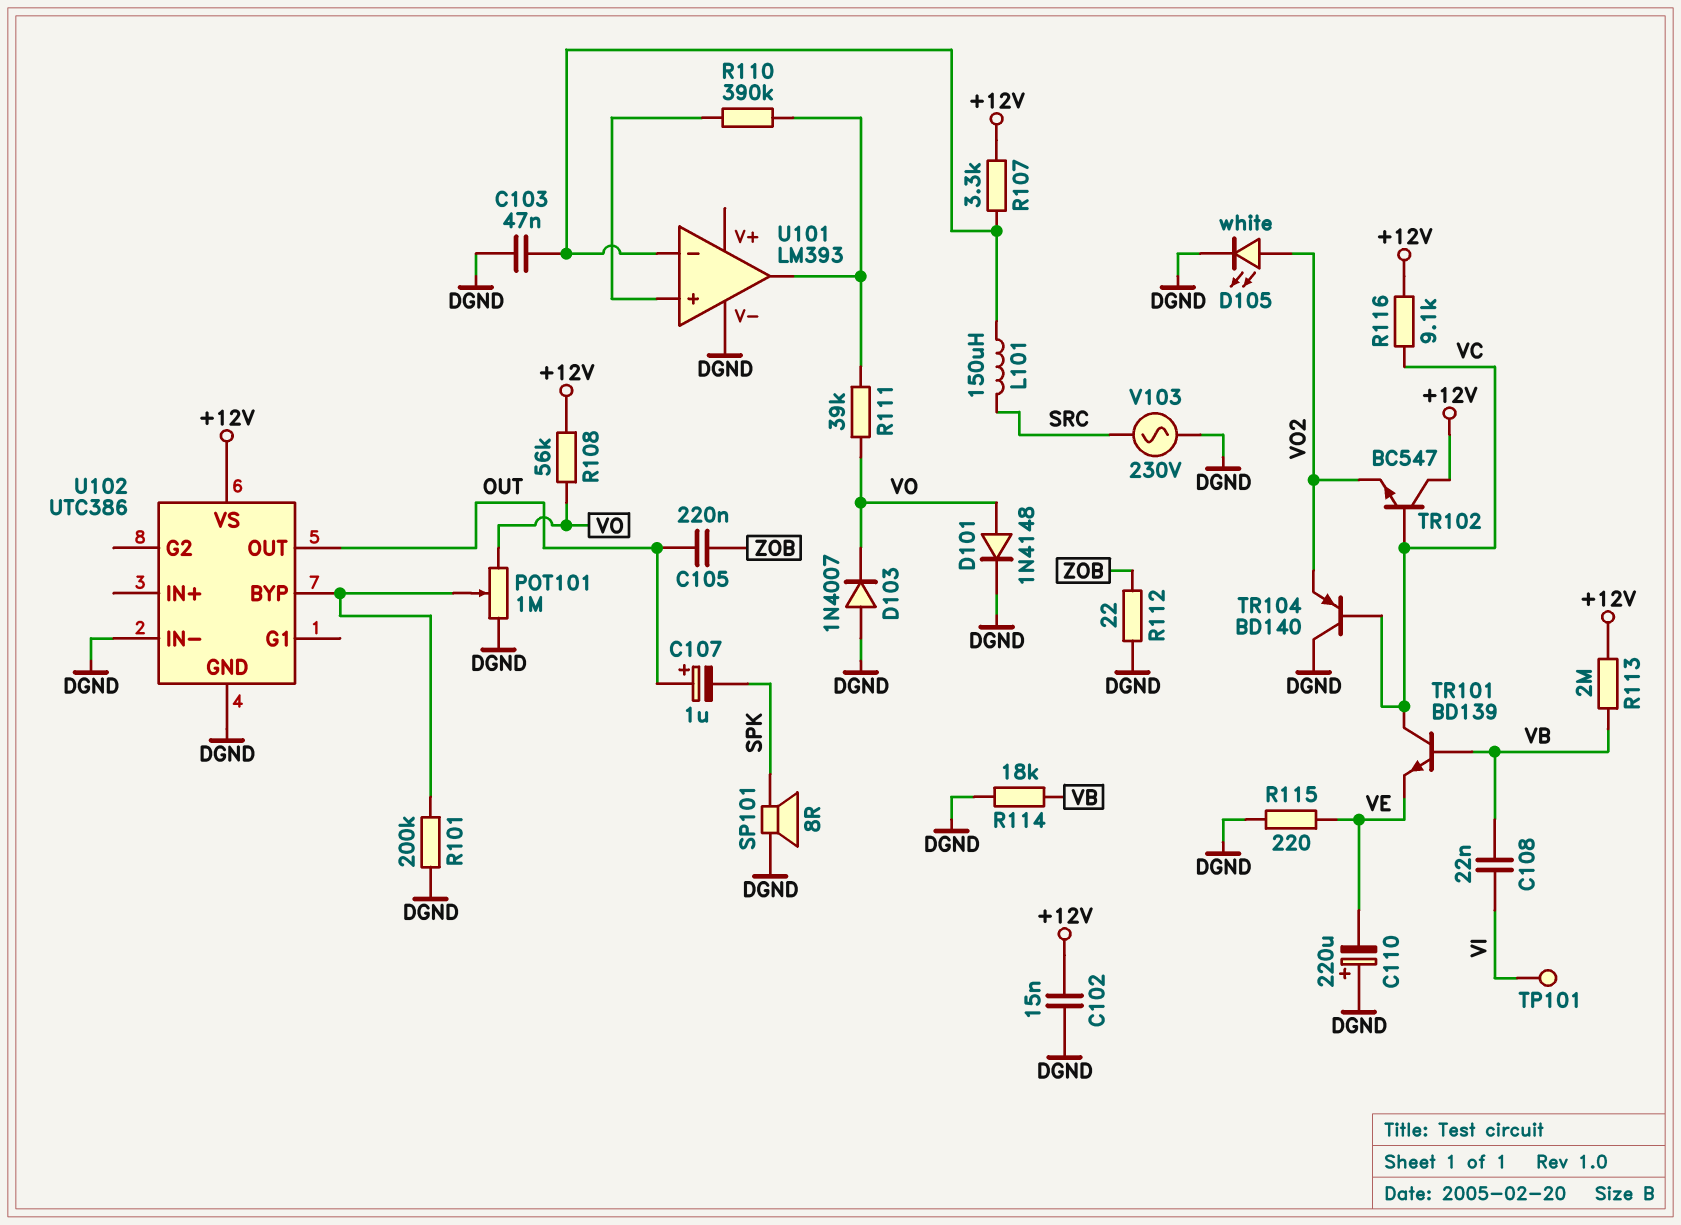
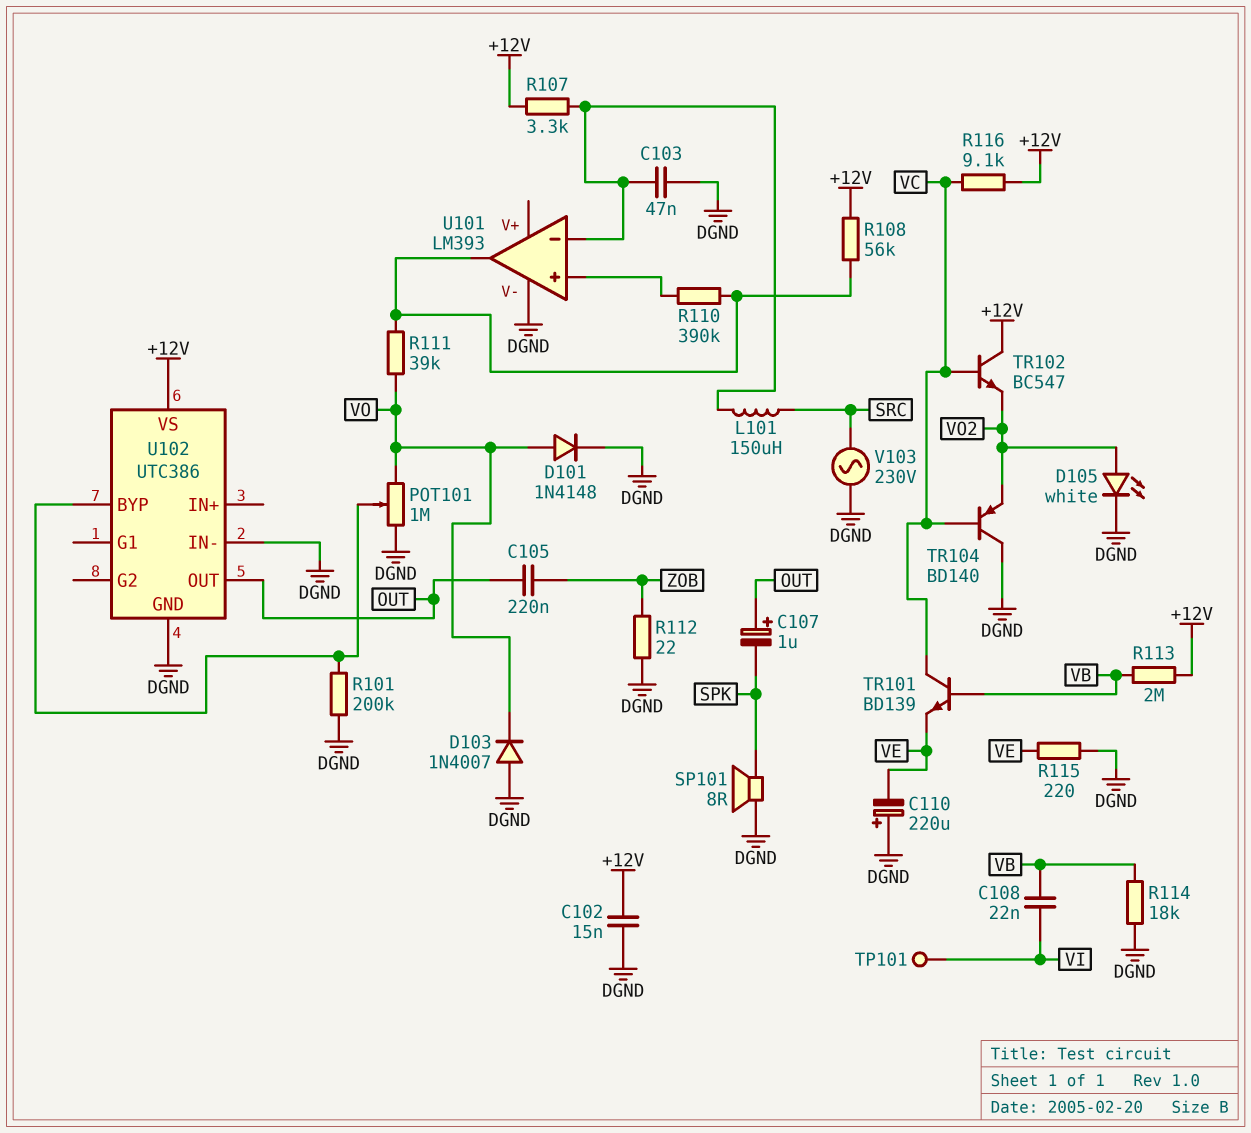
R108: 56k (+12V, VO) -> 56k (+12V, U101/out)

